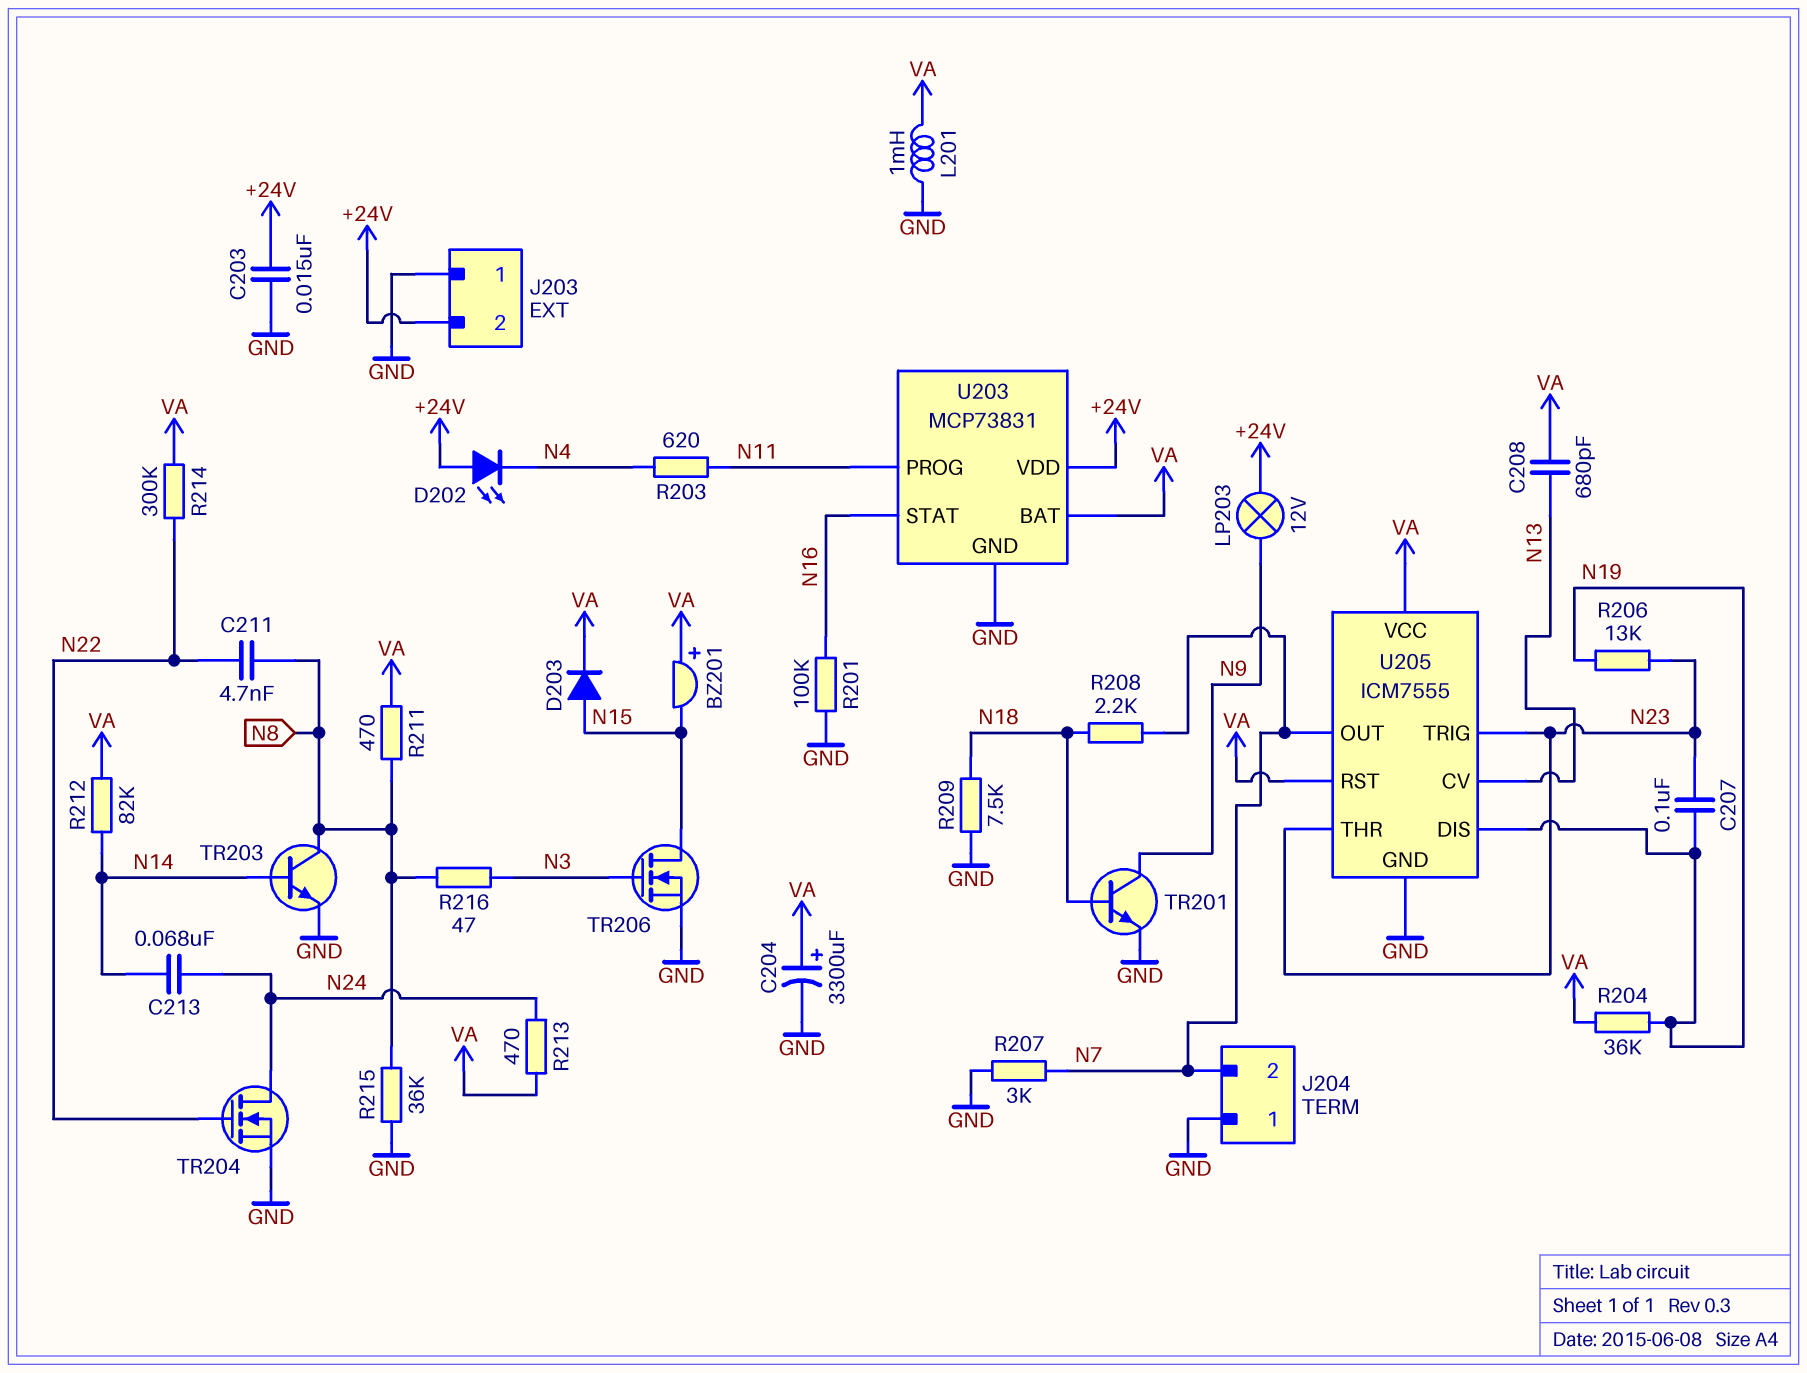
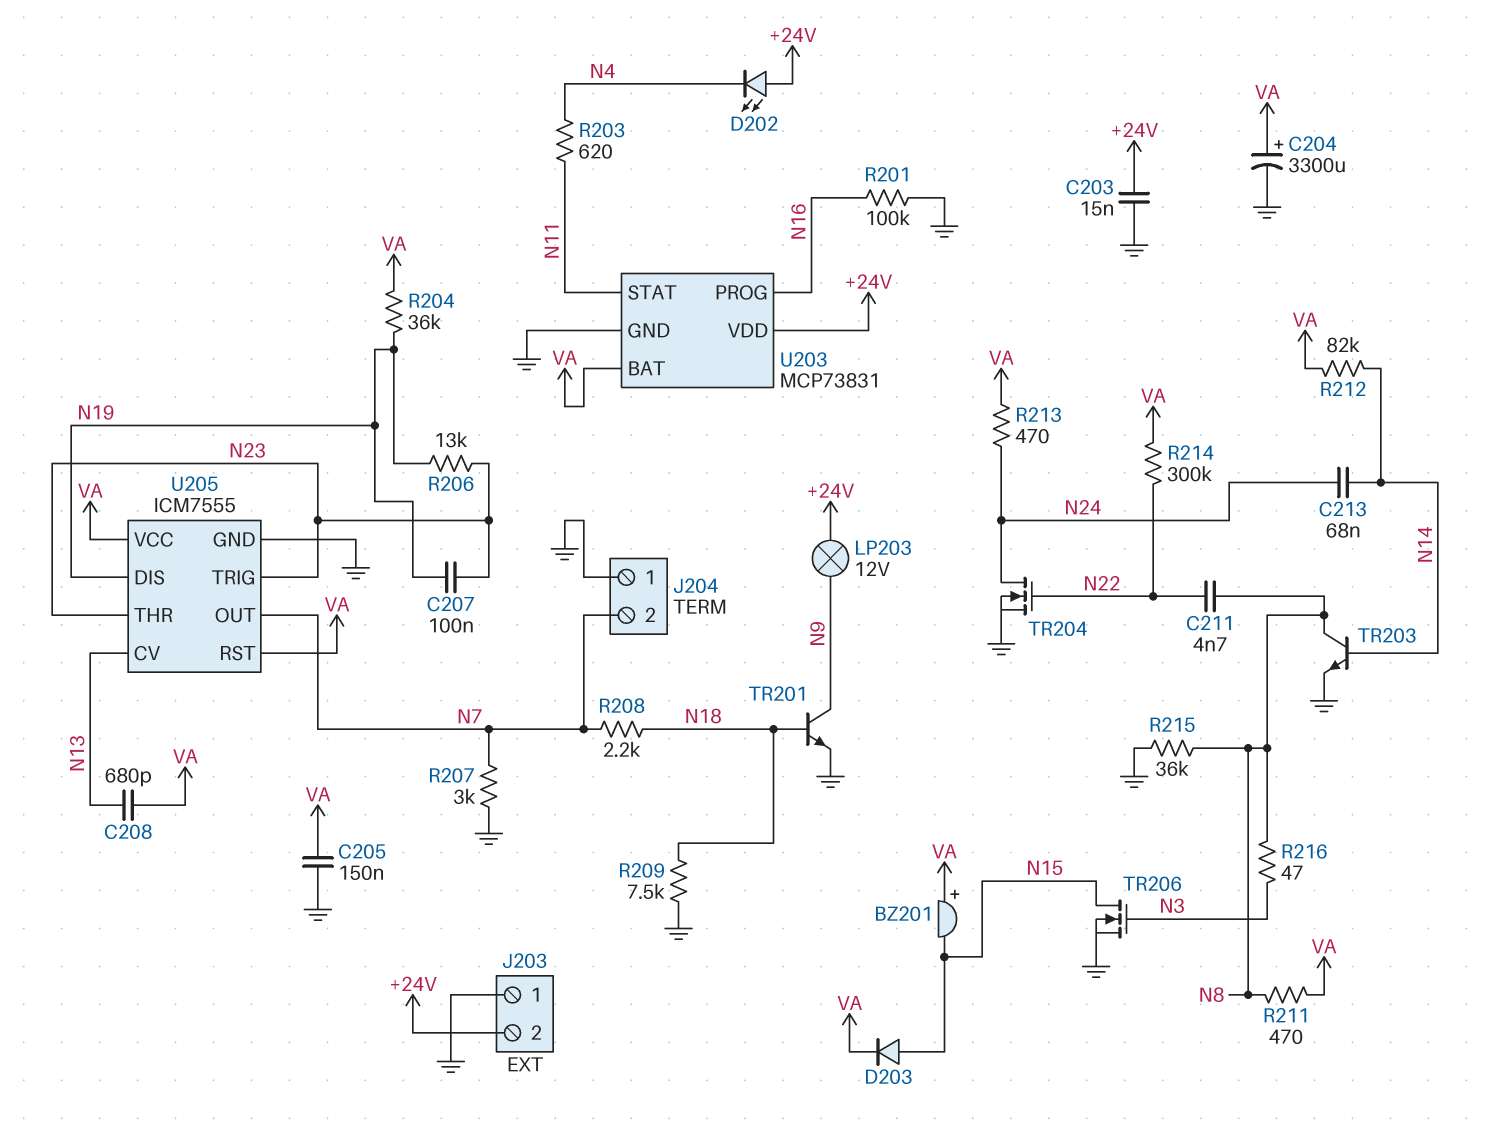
C205: none -> 150nF (GND, VA)
L201: 1mH (GND, VA) -> none
U203 pin PROG: N11 -> N16
U203 pin STAT: N16 -> N11

